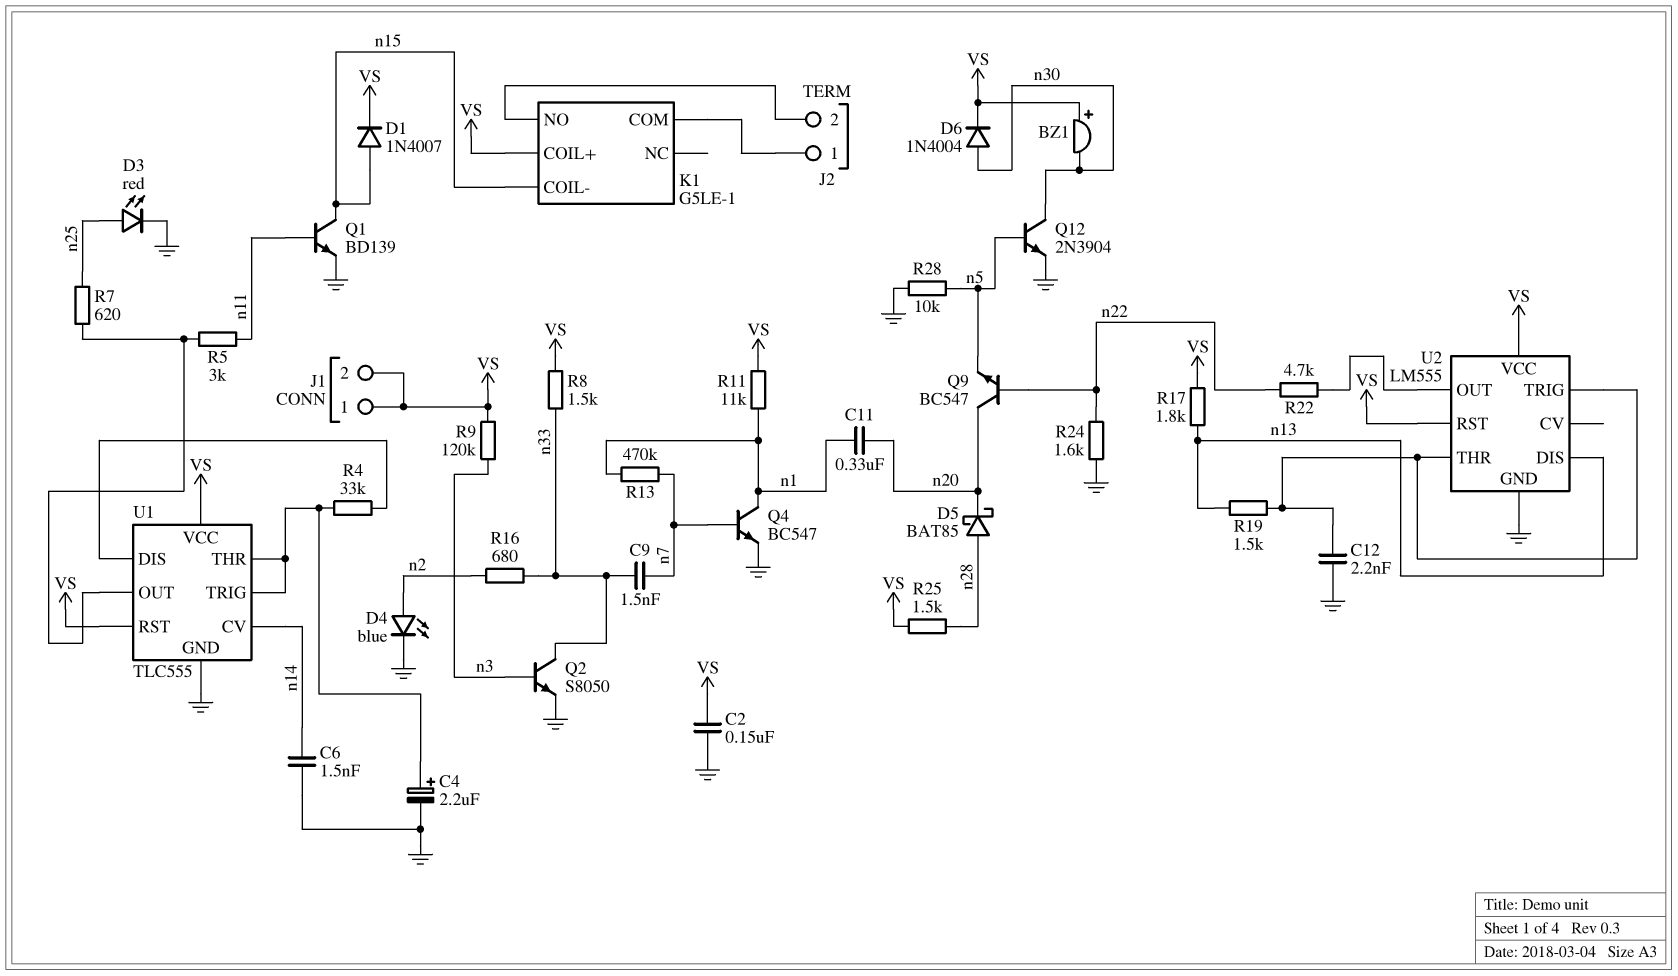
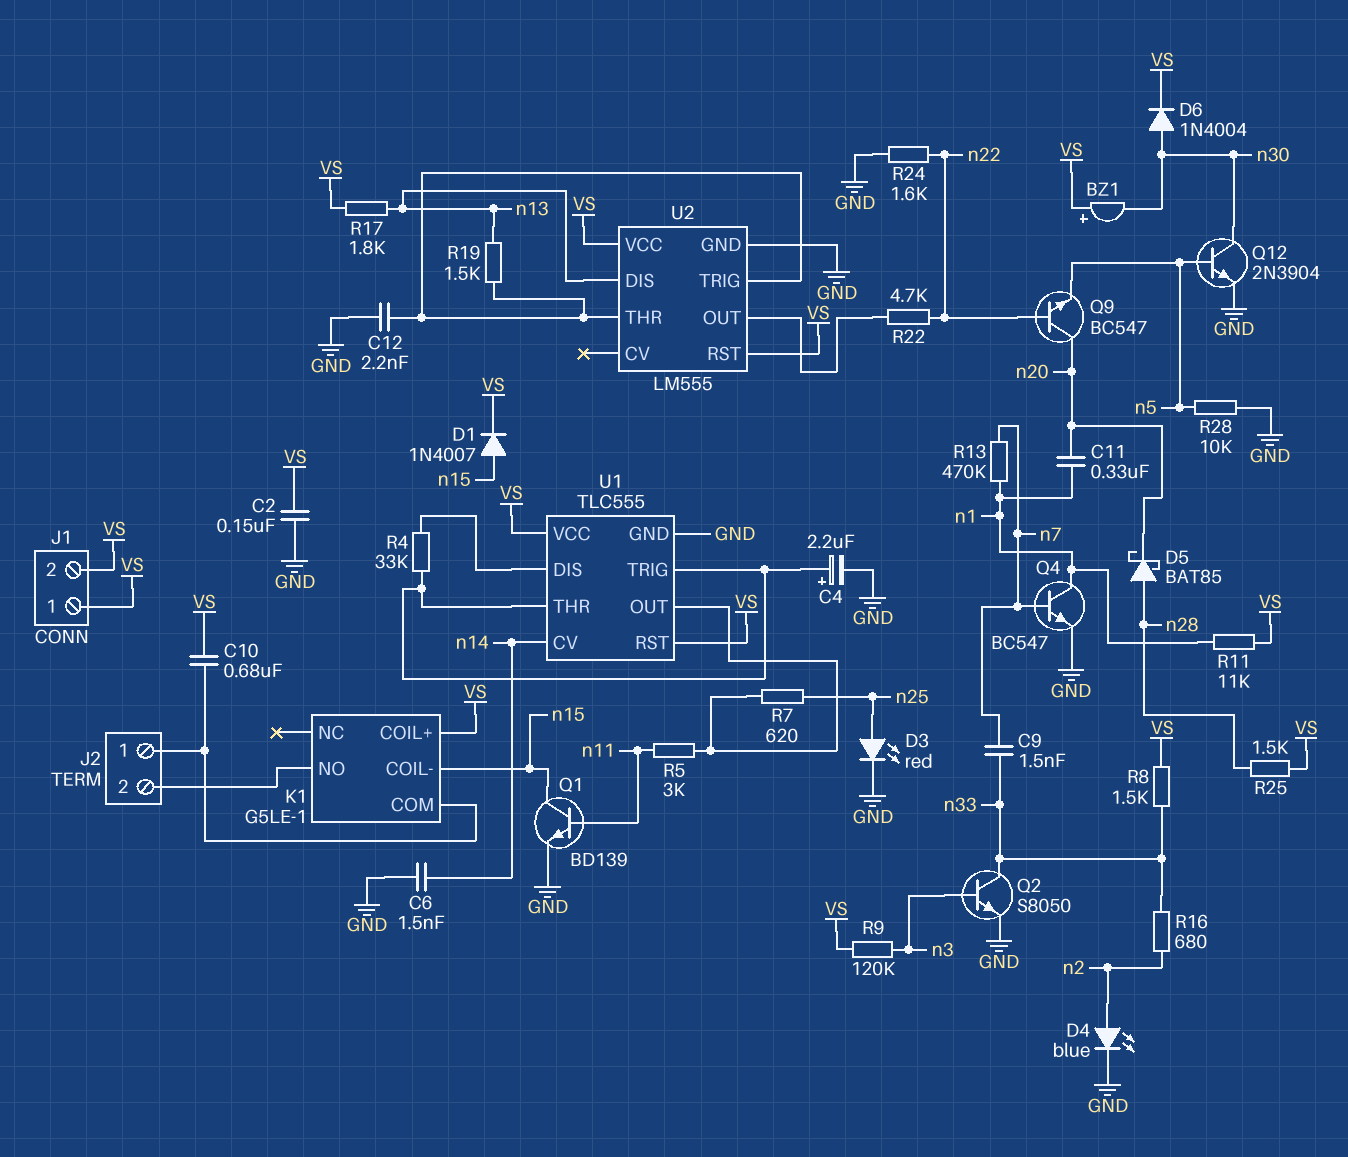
C10: none -> 680nF (J2/1, VS)

